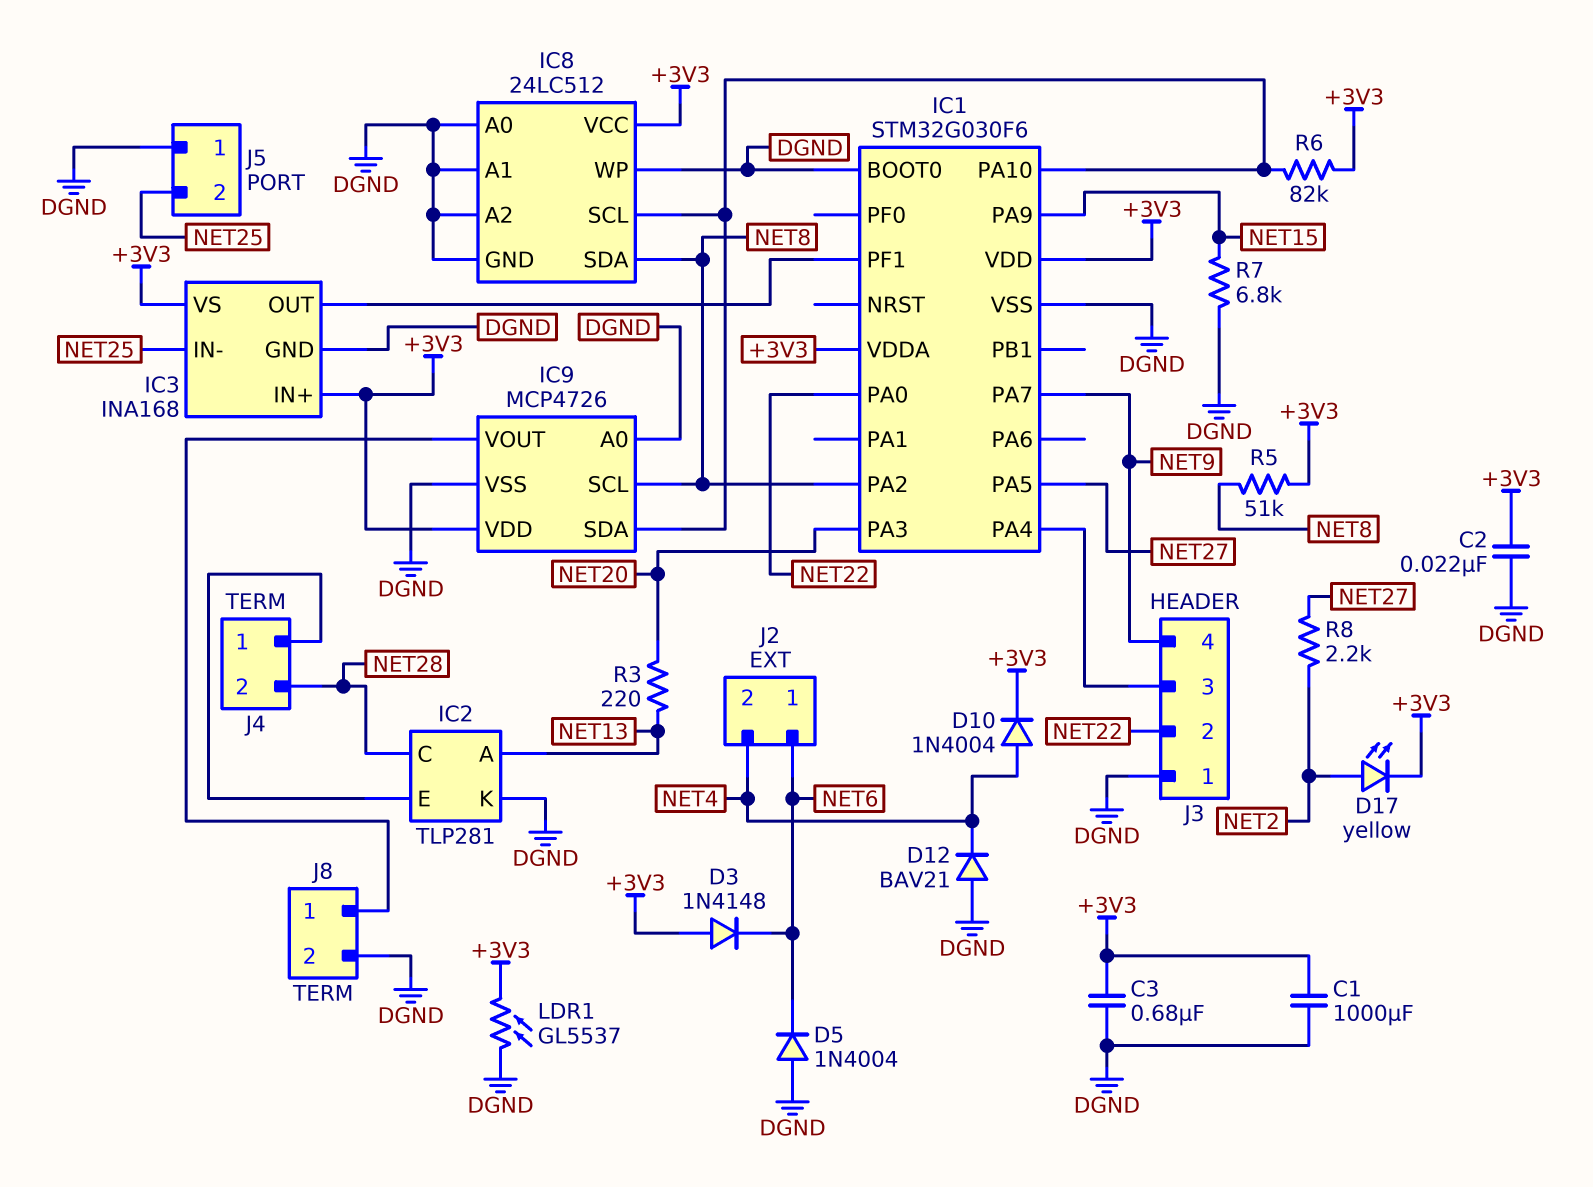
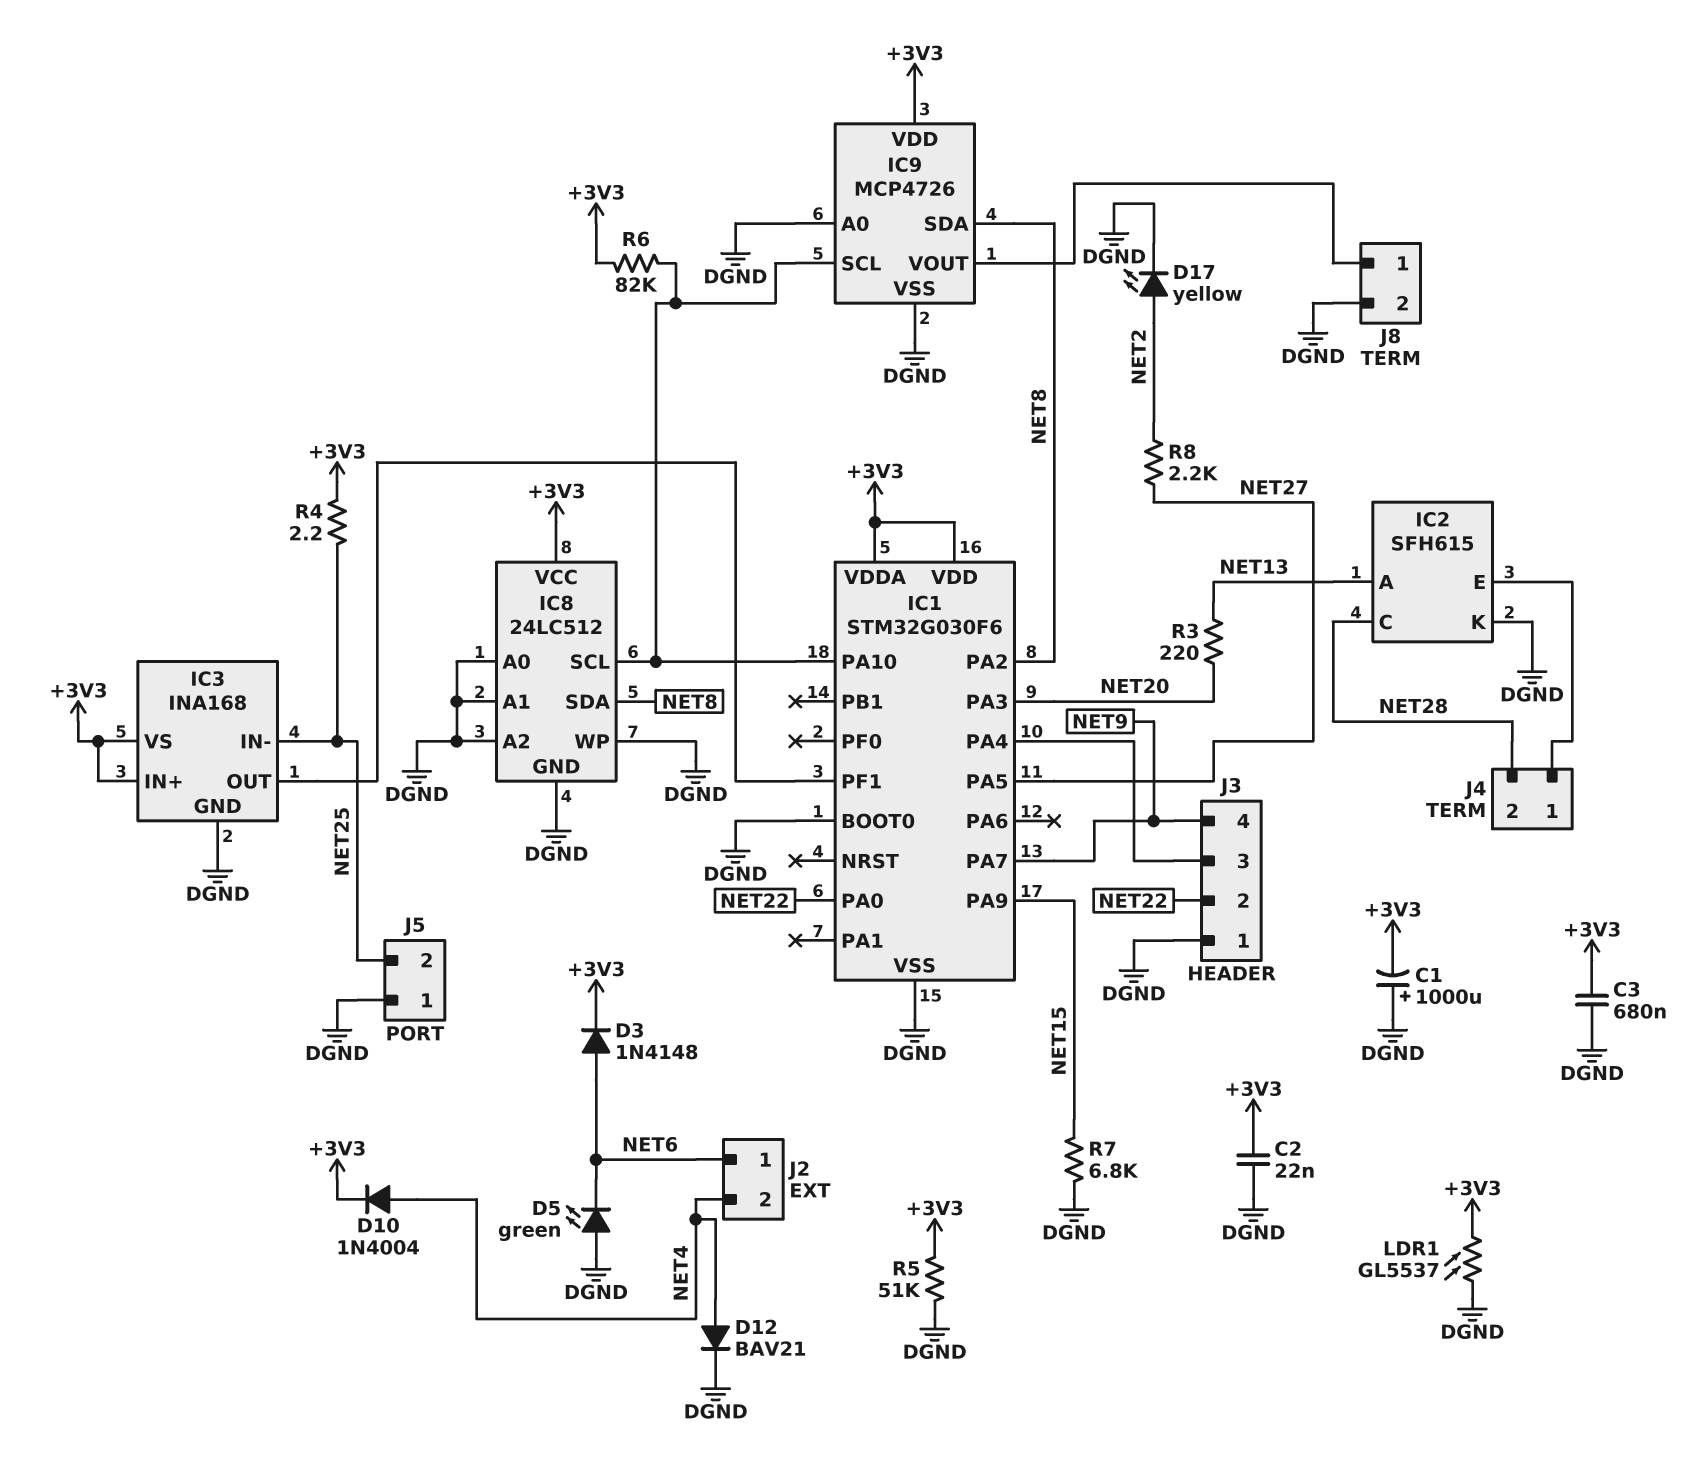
C1: 1000uF (+3V3, DGND) -> 1000uF (plus DGND, minus +3V3)
D3: diode 1N4148 (A +3V3, K NET6) -> diode 1N4148 (A NET6, K +3V3)
D5: diode 1N4004 (A DGND, K NET6) -> LED green (A DGND, K NET6)
D12: diode BAV21 (A DGND, K NET4) -> diode BAV21 (A NET4, K DGND)
D17: LED yellow (A NET2, K +3V3) -> LED yellow (A NET2, K DGND)
IC2: TLP281 -> SFH615
IC9 pin SCL: NET8 -> IC1/PA10
IC9 pin SDA: IC1/PA10 -> NET8
R4: none -> 2.2 (+3V3, NET25)
R5: 51k (+3V3, NET8) -> 51k (+3V3, DGND)

